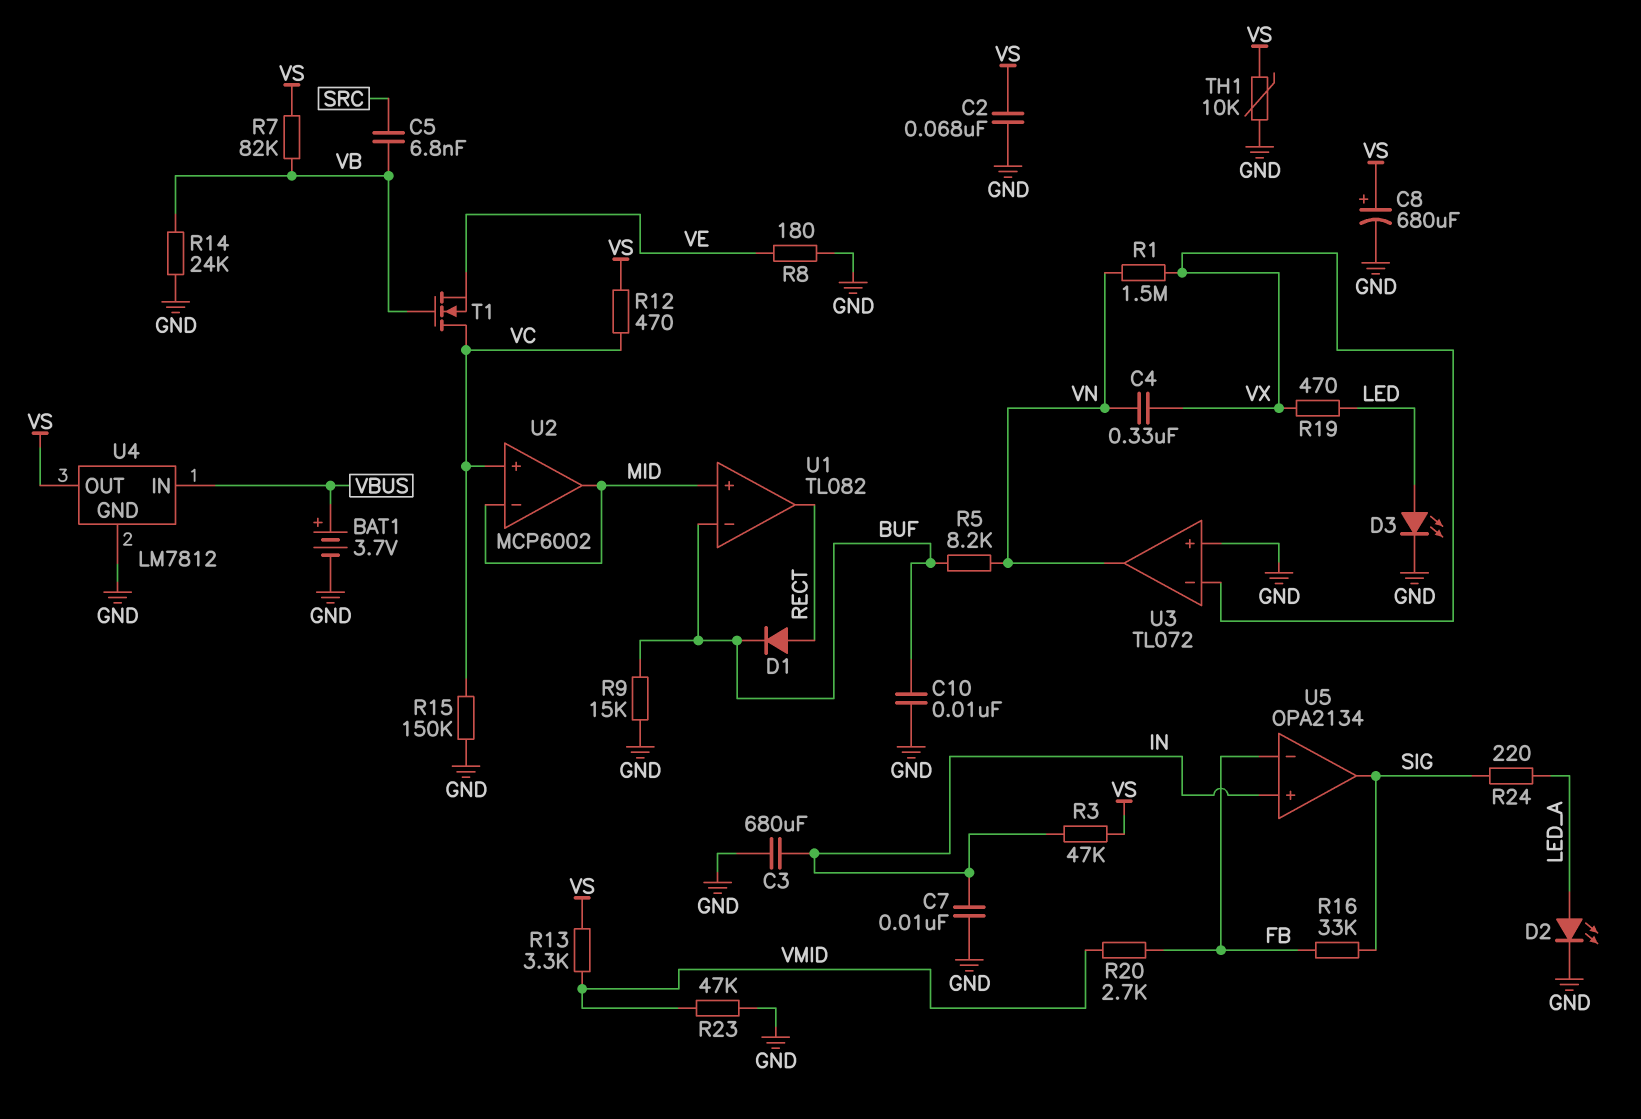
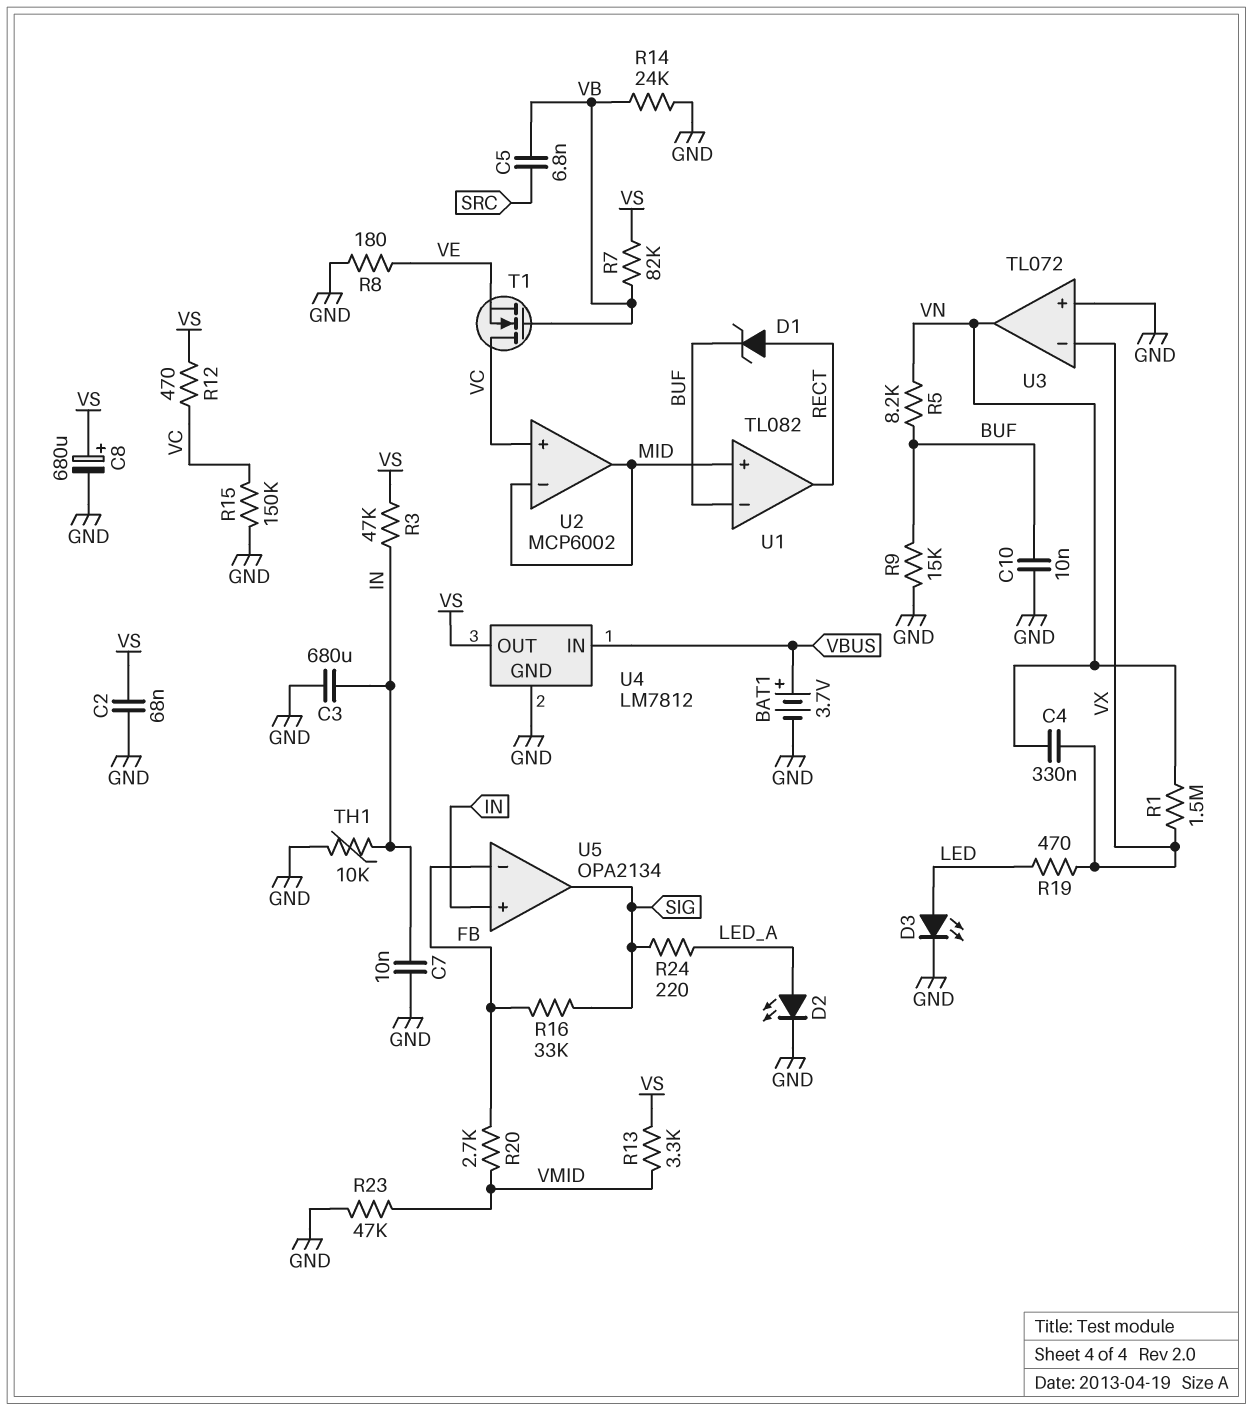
D1: diode (A RECT, K BUF) -> zener (A RECT, K BUF)
TH1: 10k (GND, VS) -> 10k (GND, IN)

